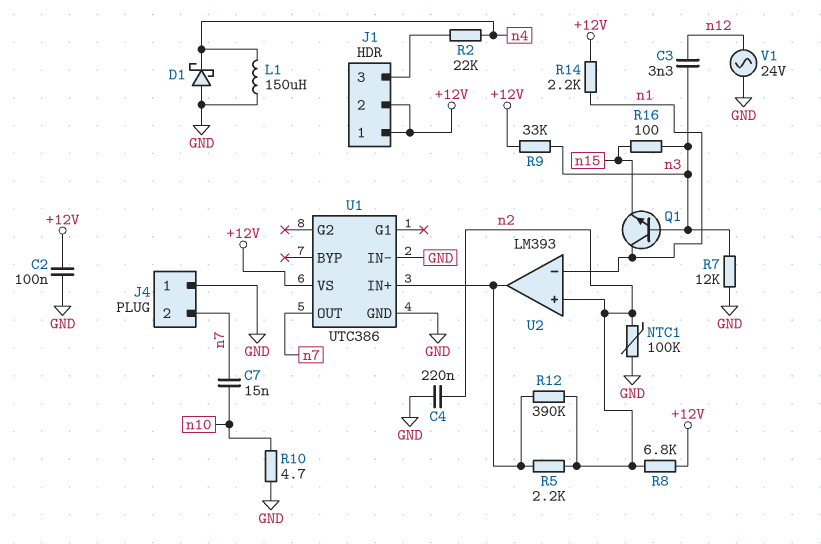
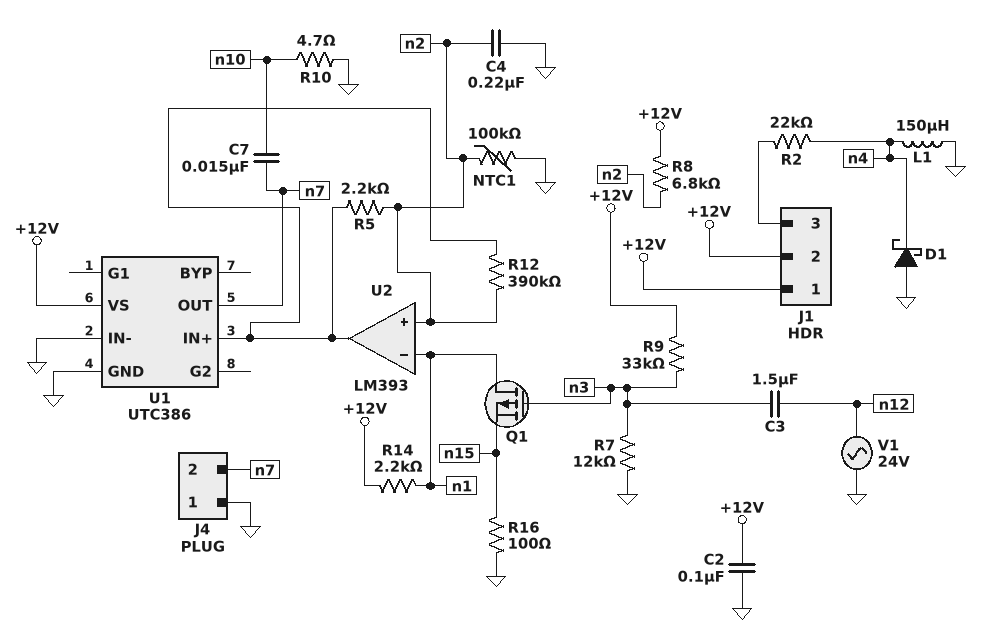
C3: 3.3nF (n3, n12) -> 1.5uF (n3, n12)
Q1: NPN (B n3, C n1, E n15) -> PMOS (G n3, D n1, S n15)
R16: 100 (n3, n15) -> 100 (GND, n15)

